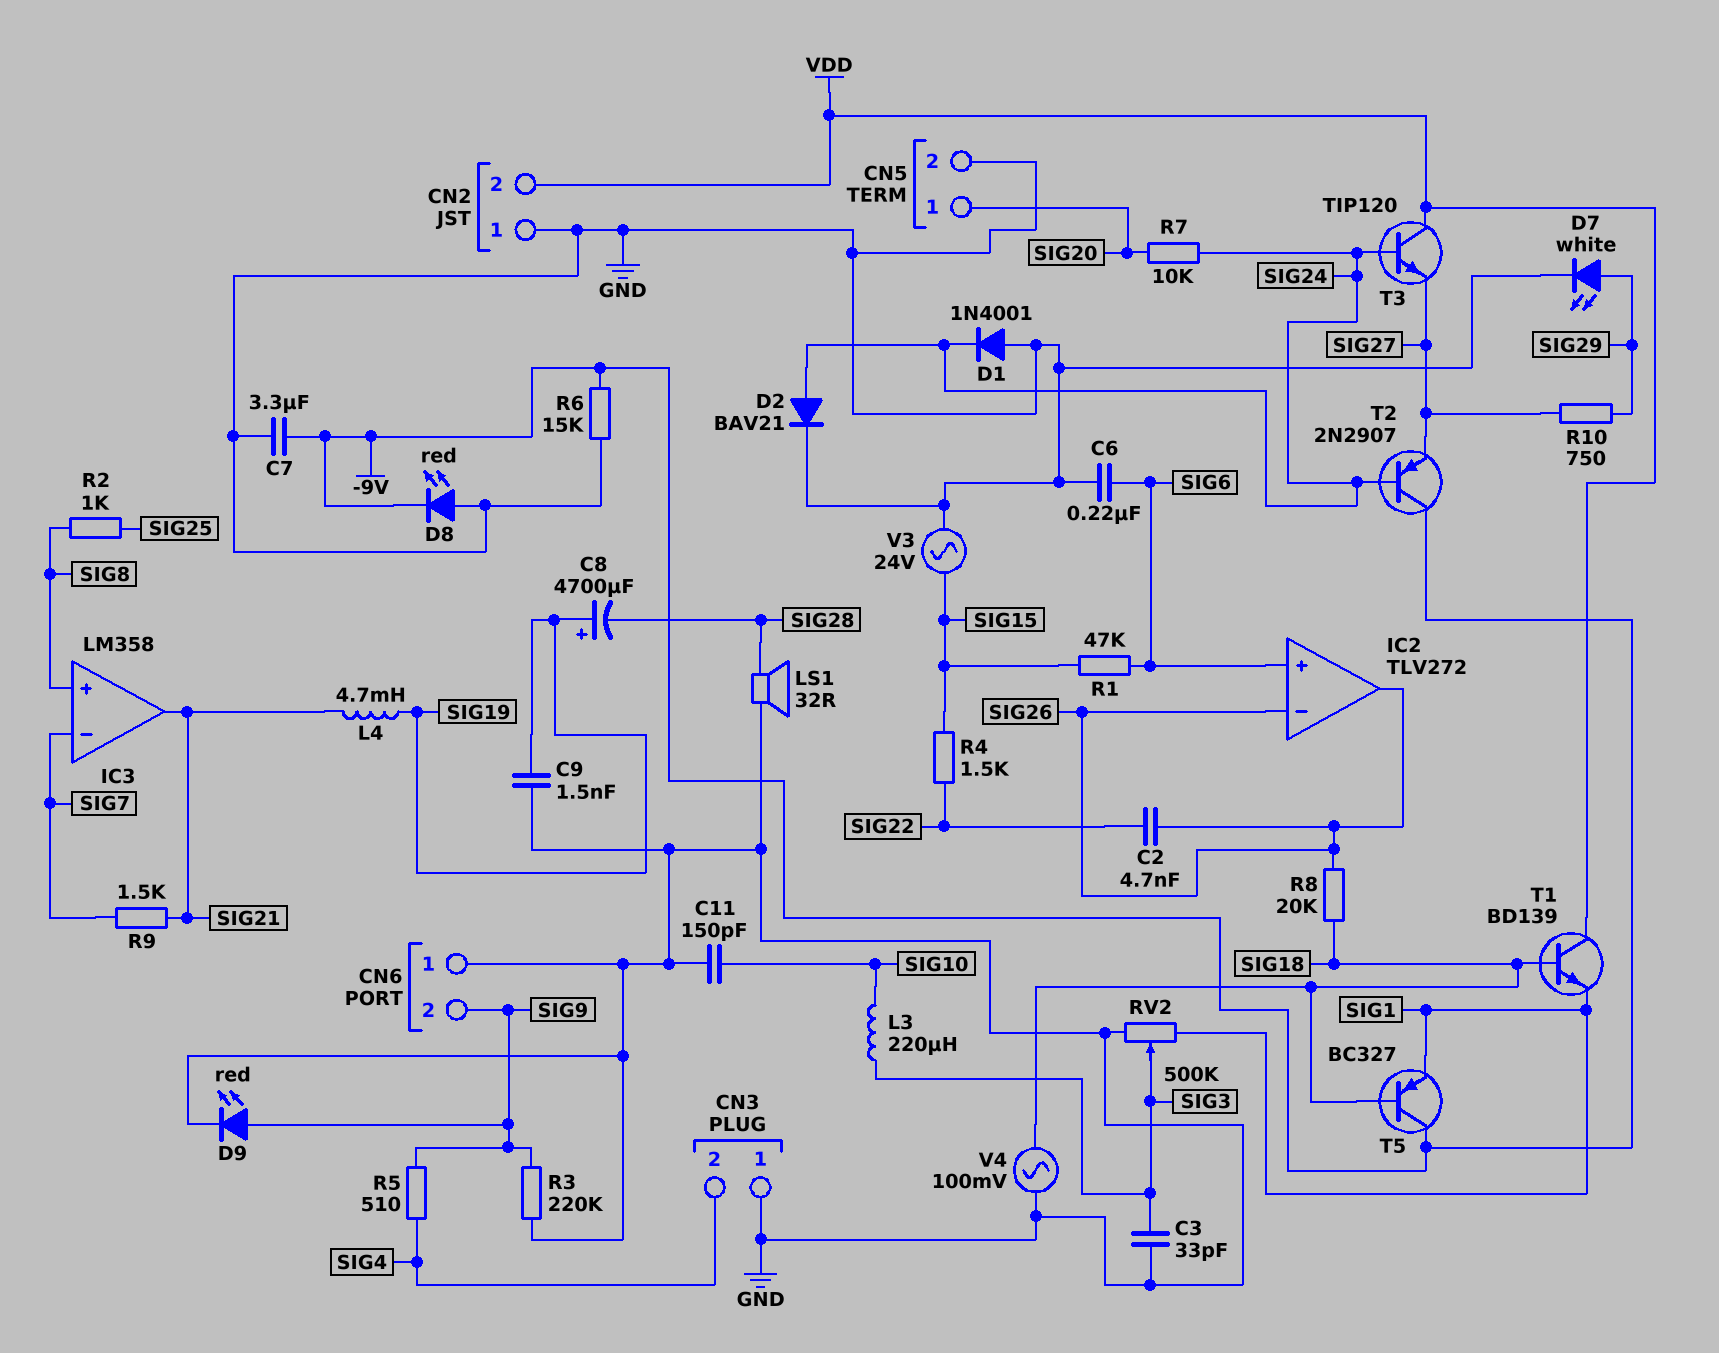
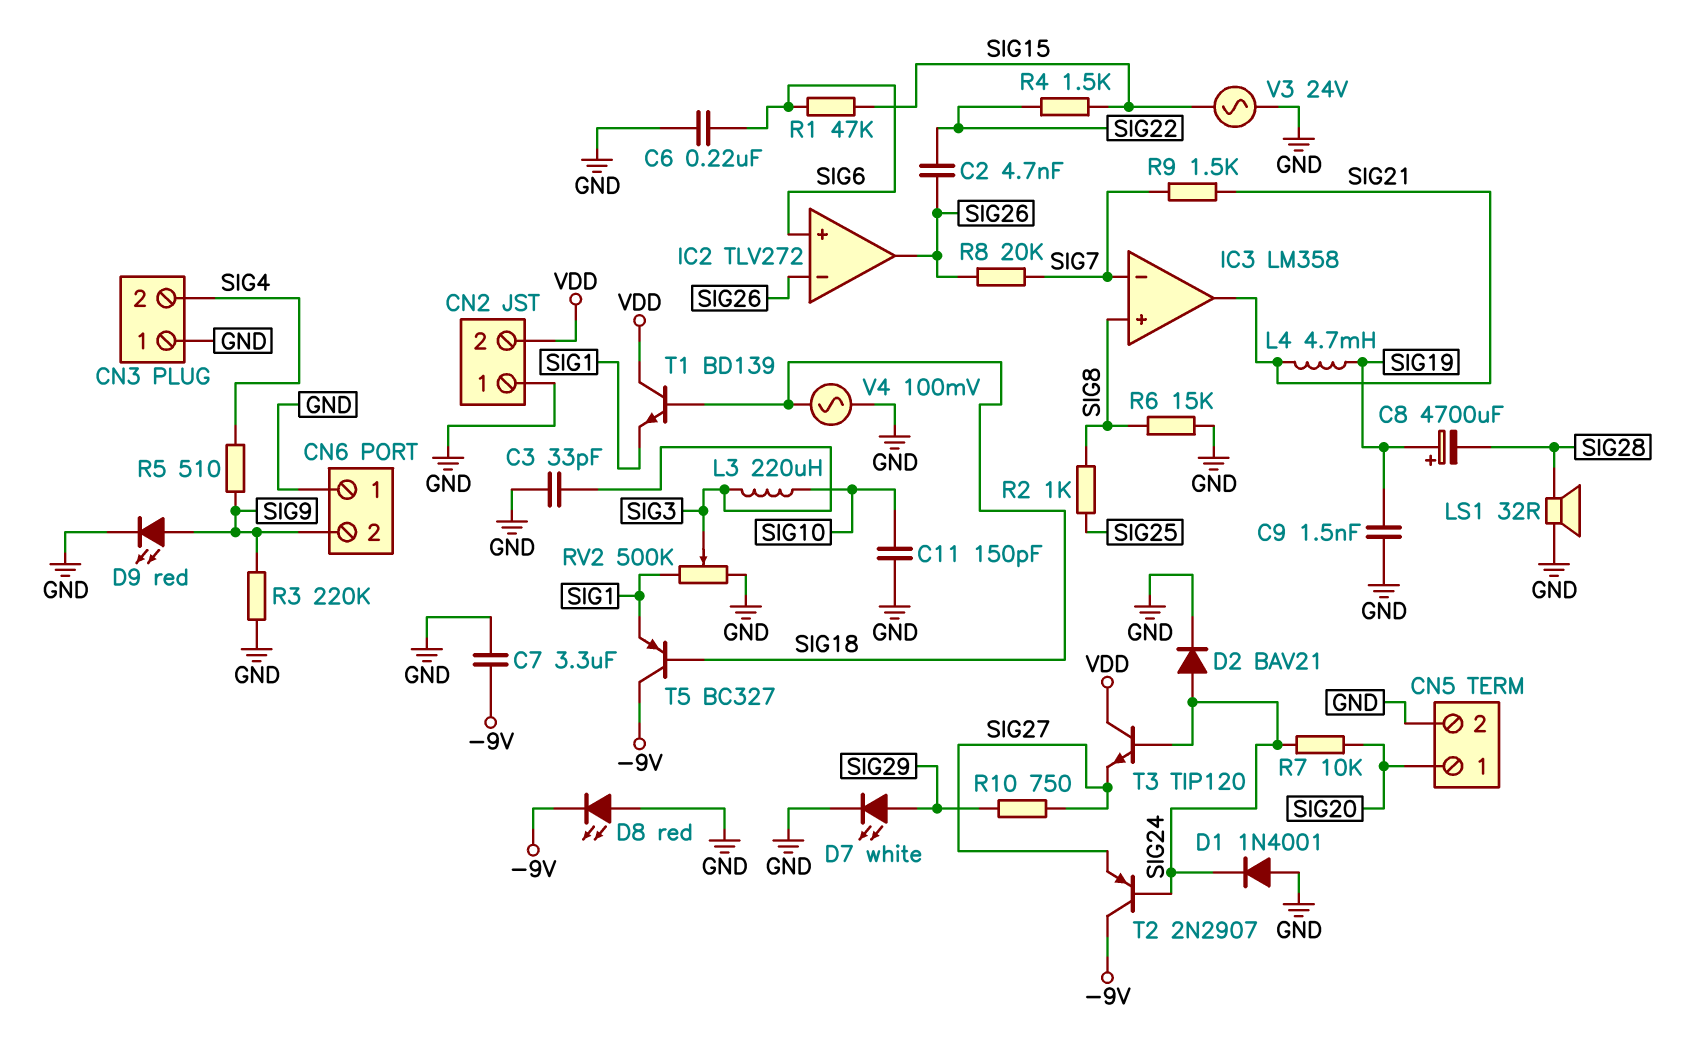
R6: 15k (-9V, GND) -> 15k (GND, SIG8)
R8: 20k (SIG18, SIG26) -> 20k (SIG7, SIG26)

